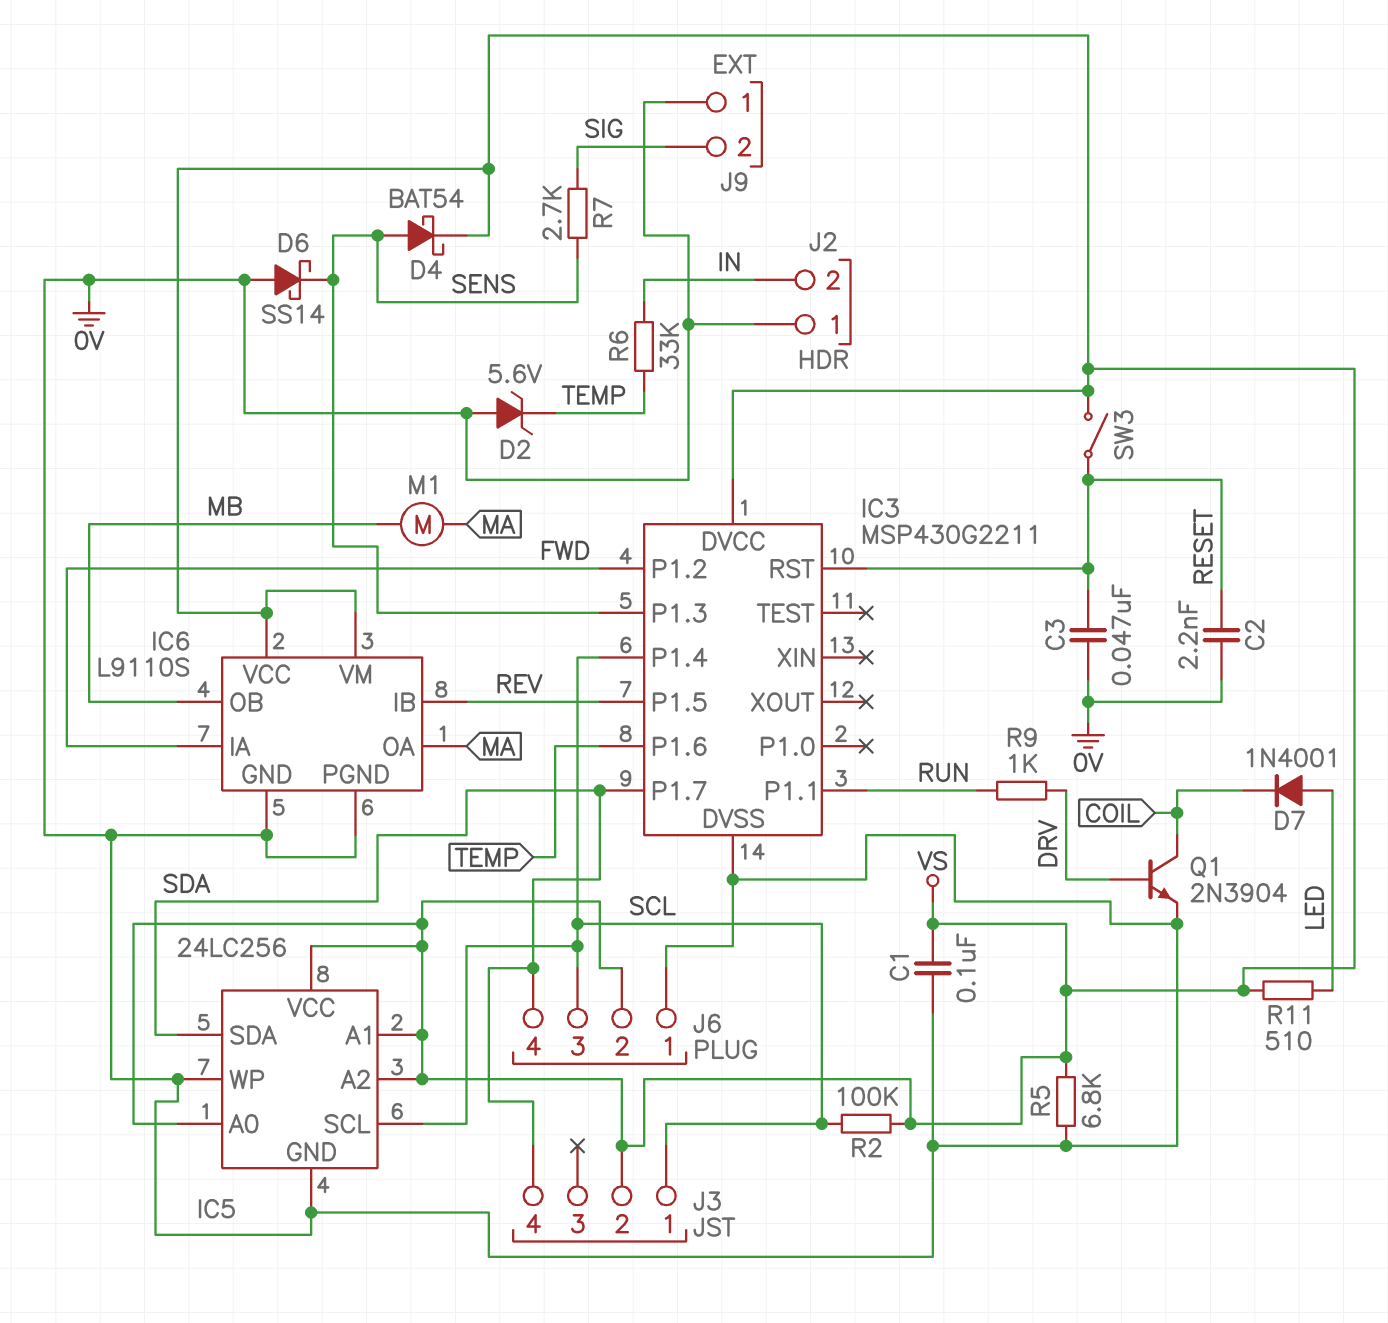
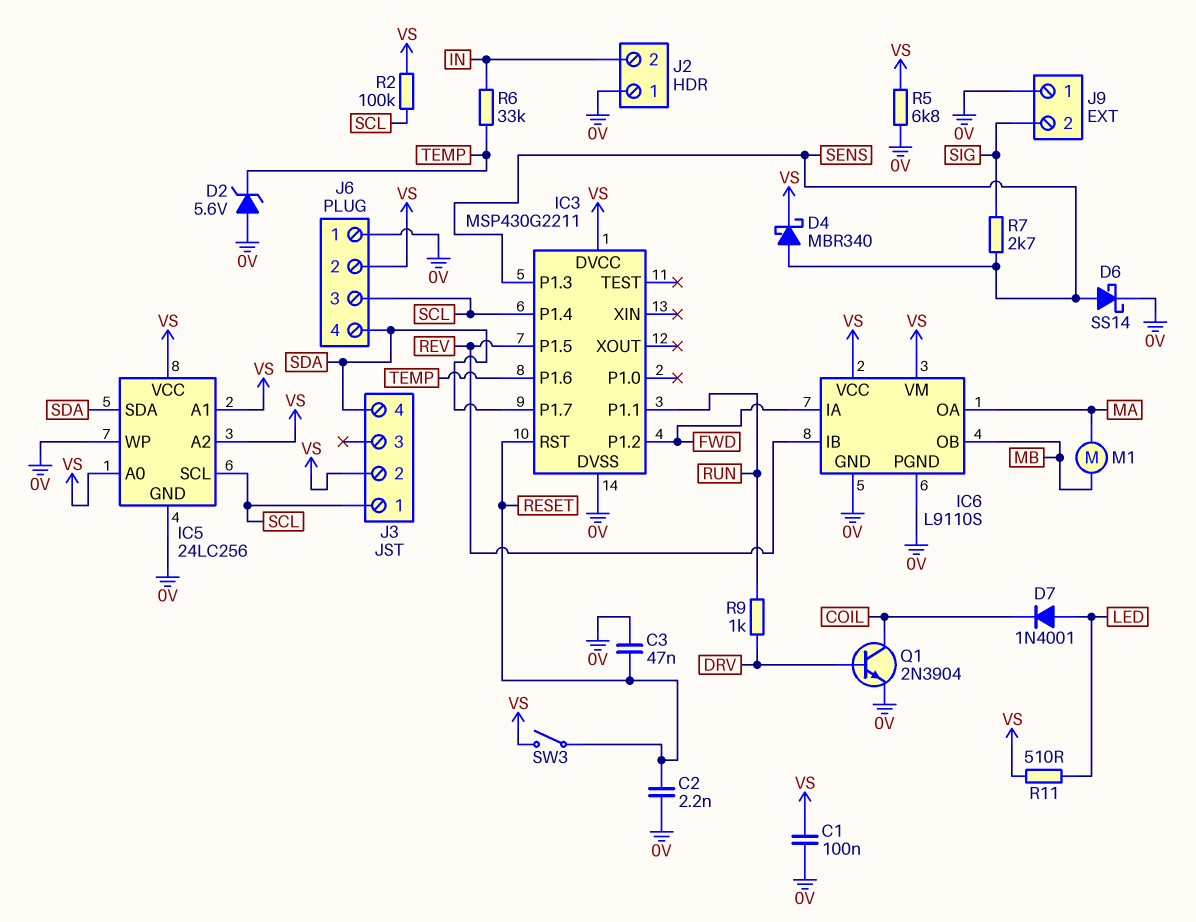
D4: schottky BAT54 (A SENS, K VS) -> schottky MBR340 (A SENS, K VS)
D6: schottky SS14 (A 0V, K SENS) -> schottky SS14 (A SENS, K 0V)

